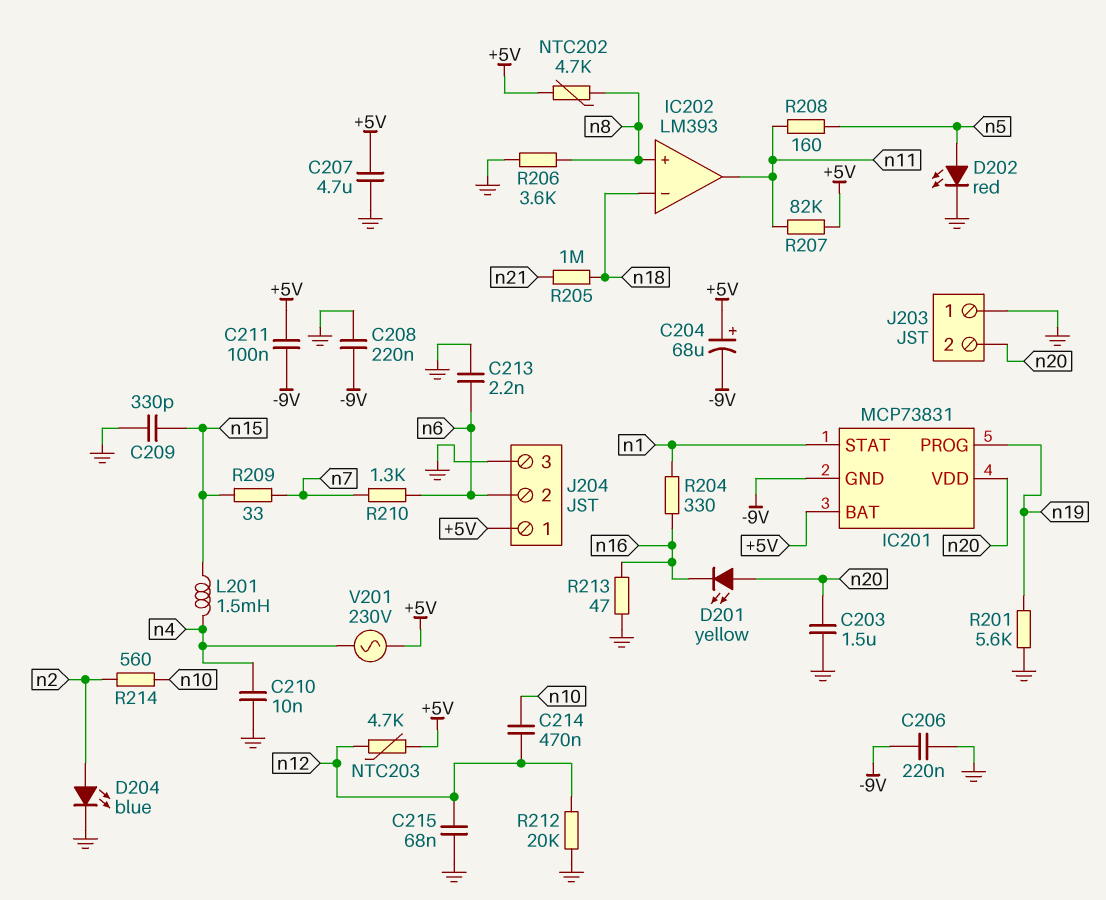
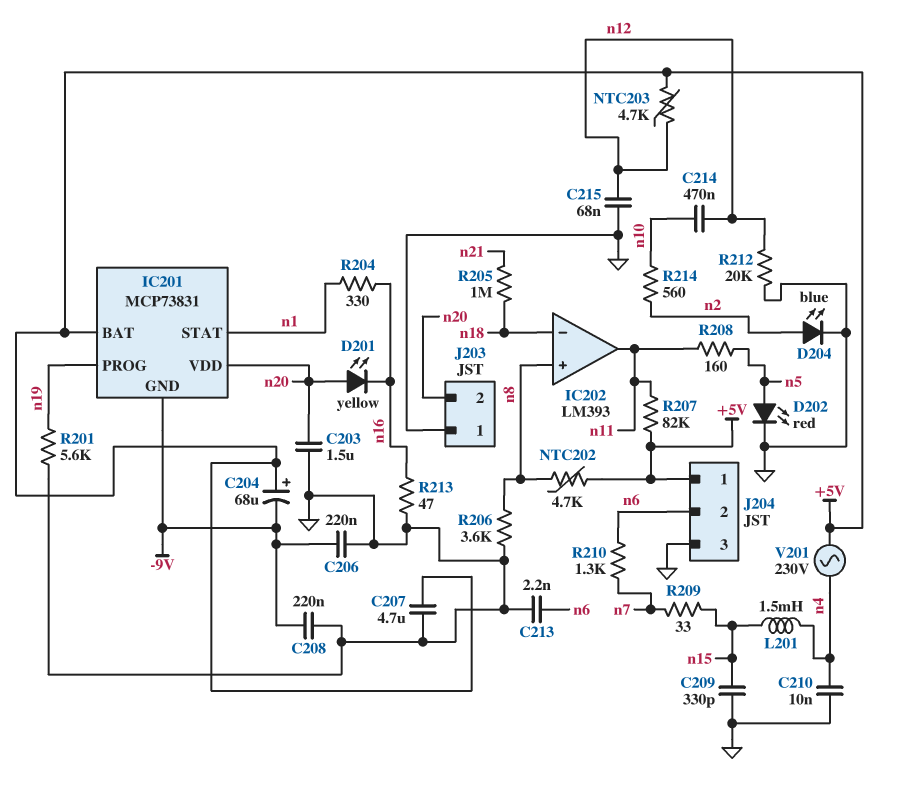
C211: 100nF (+5V, -9V) -> none

